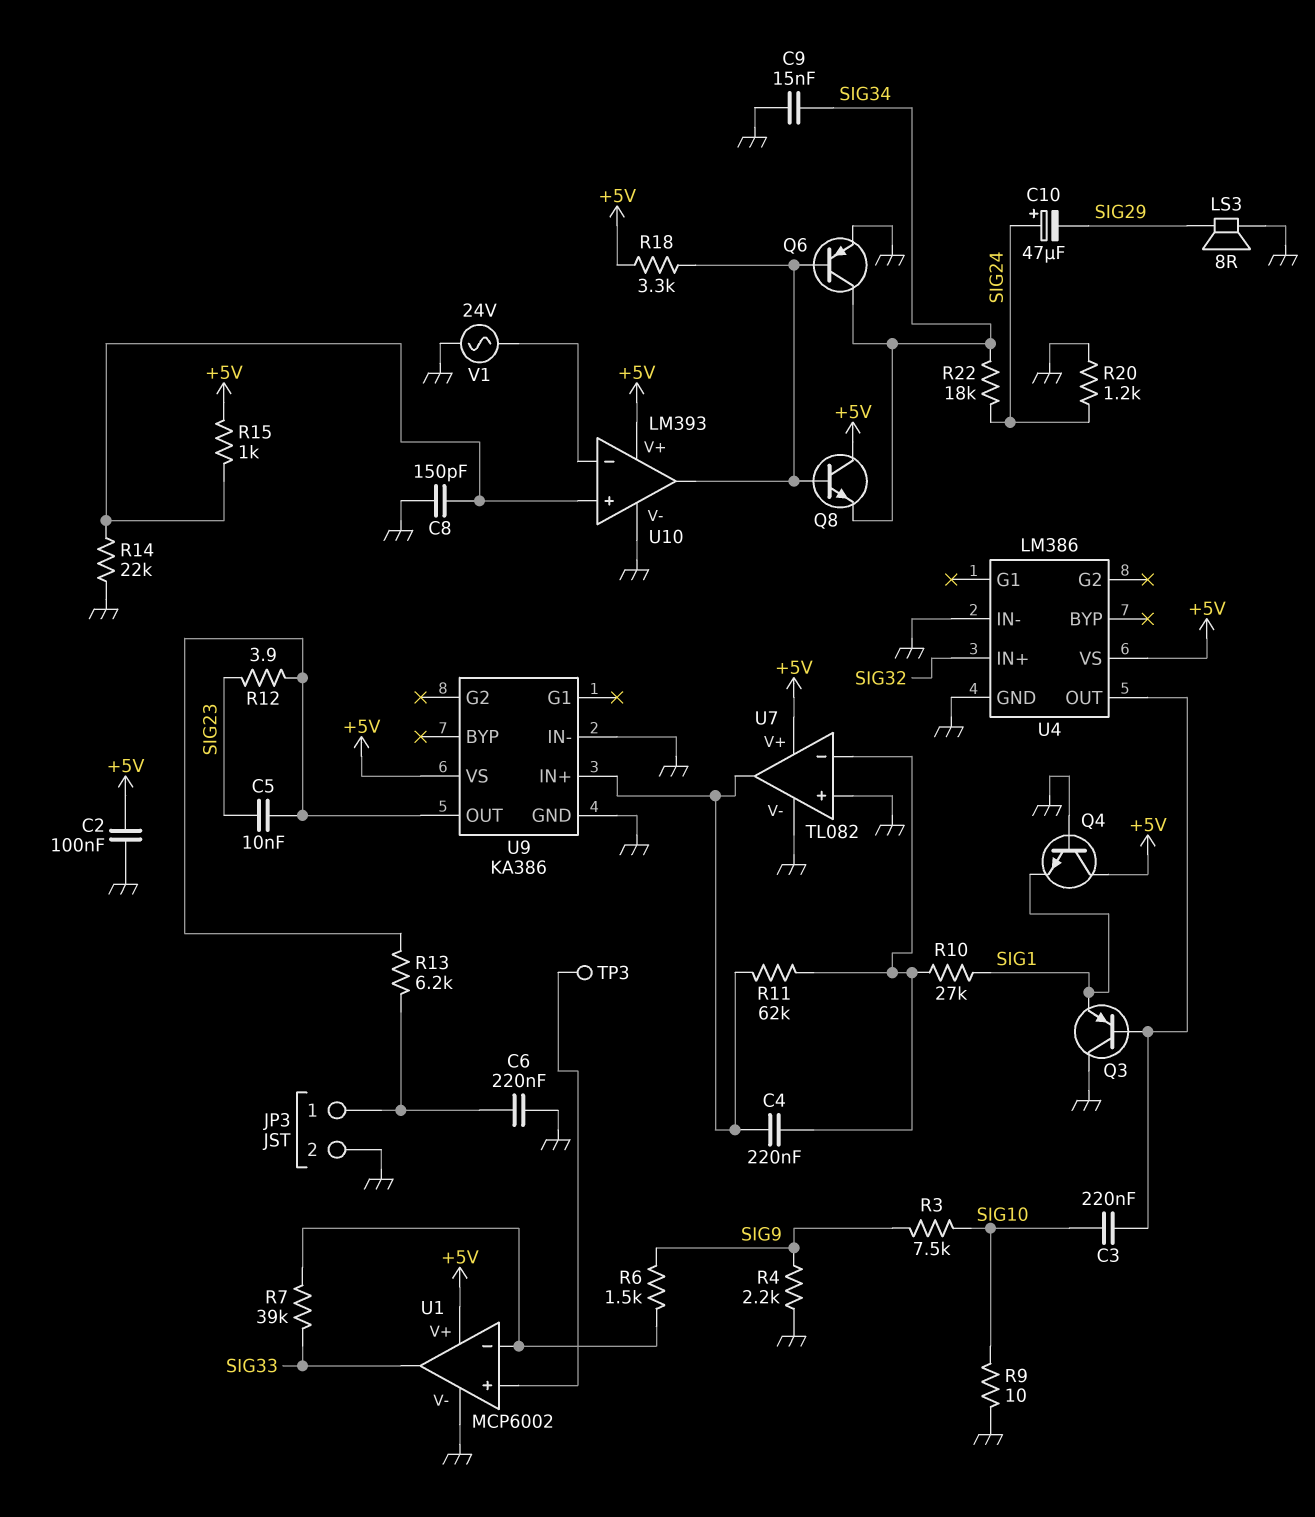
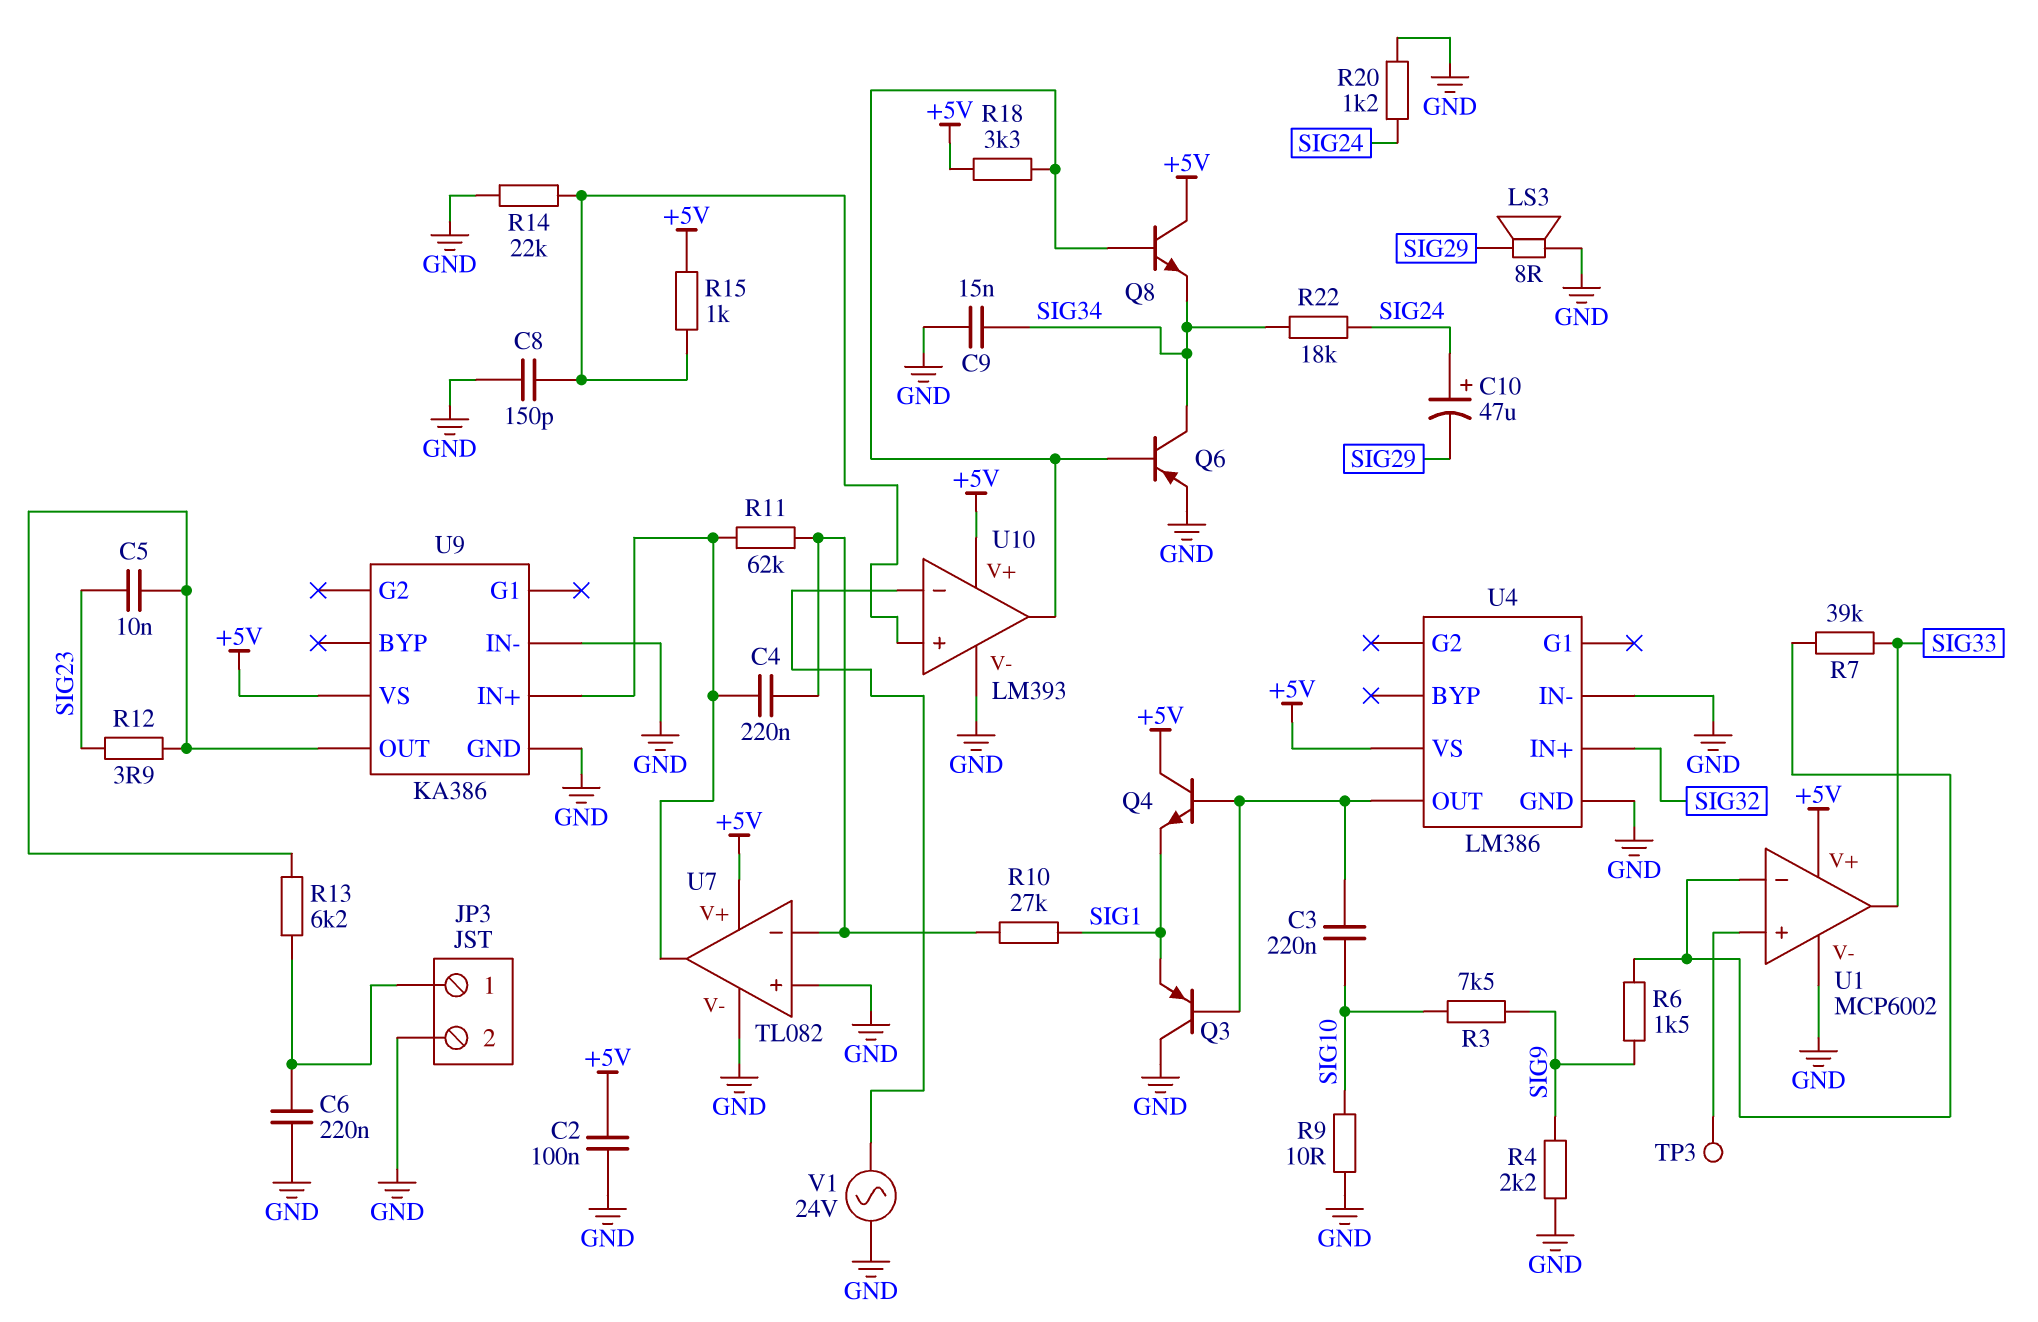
Q4: NPN (B GND, C +5V, E SIG1) -> NPN (B U4/OUT, C +5V, E SIG1)

